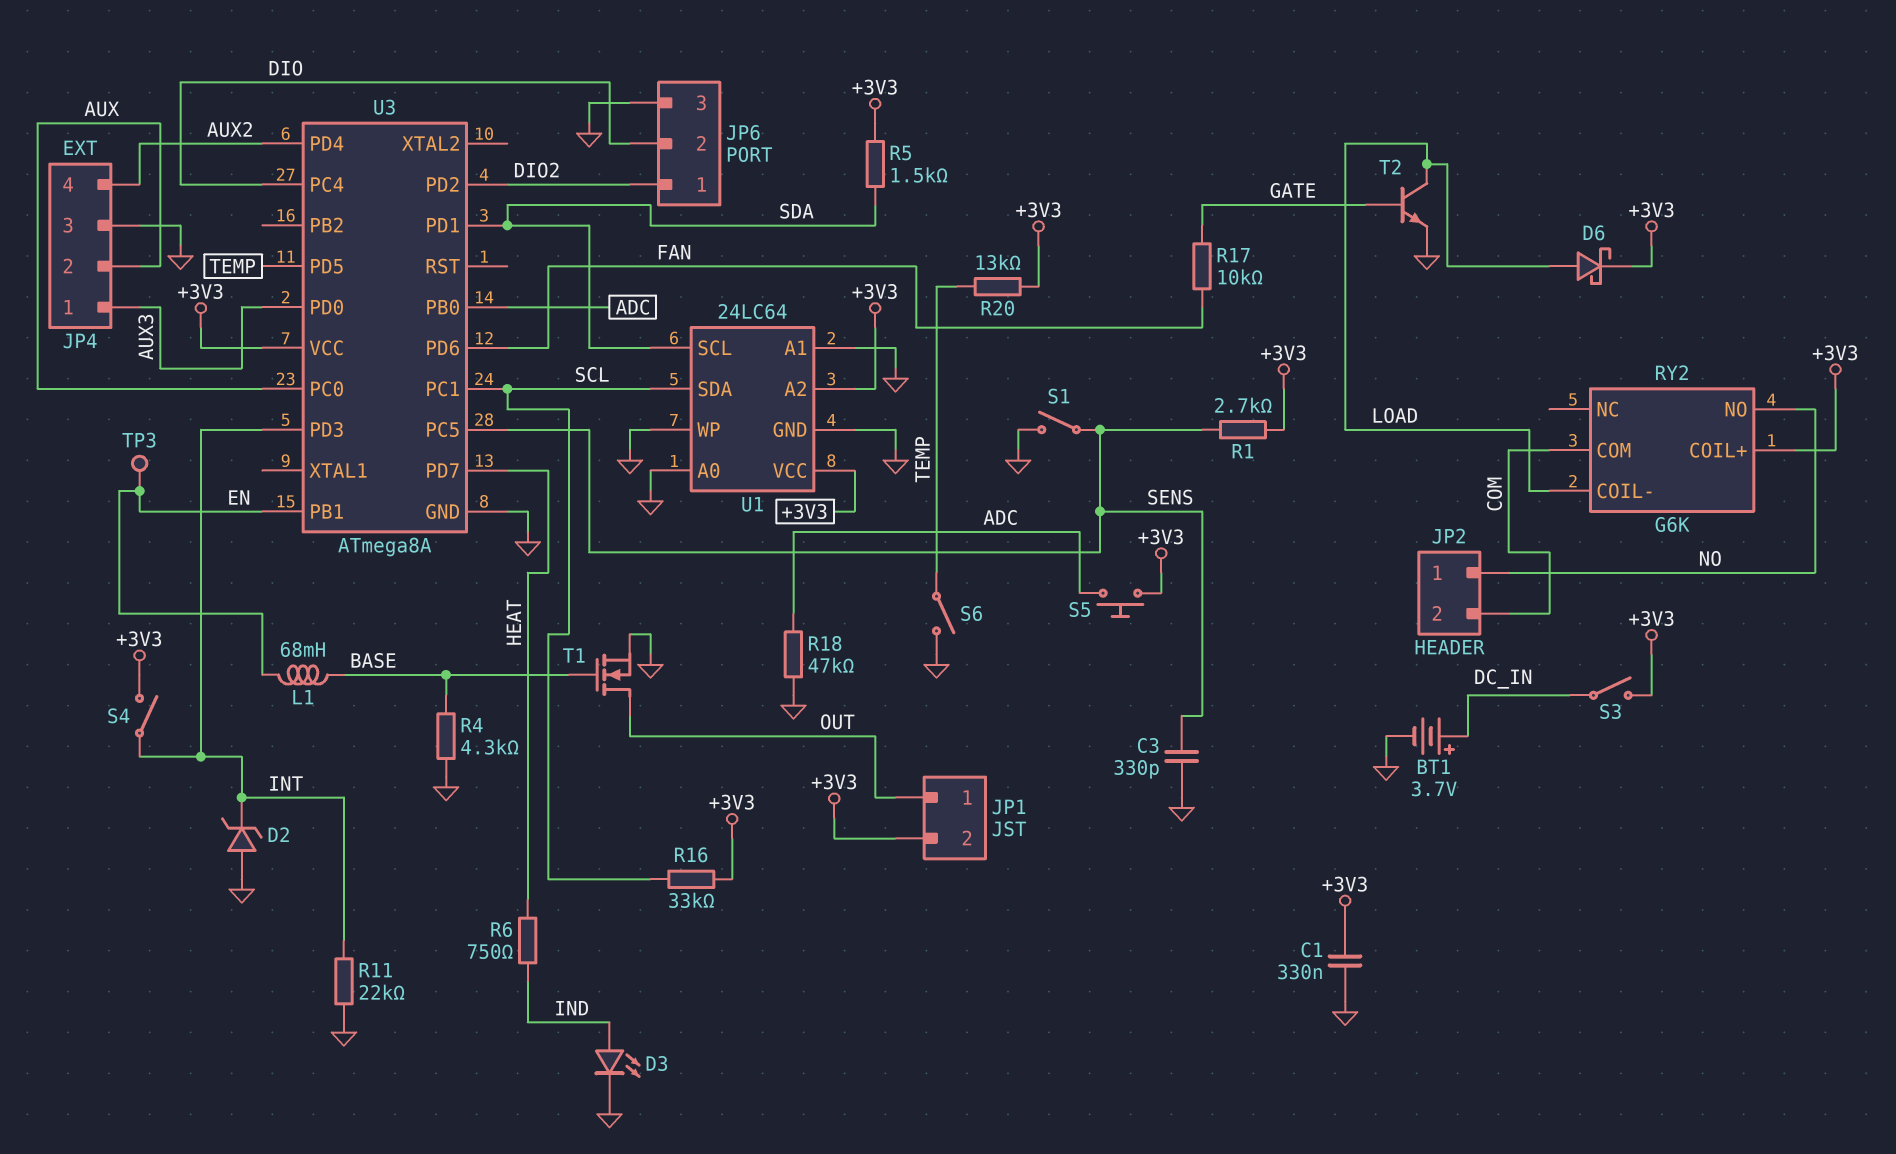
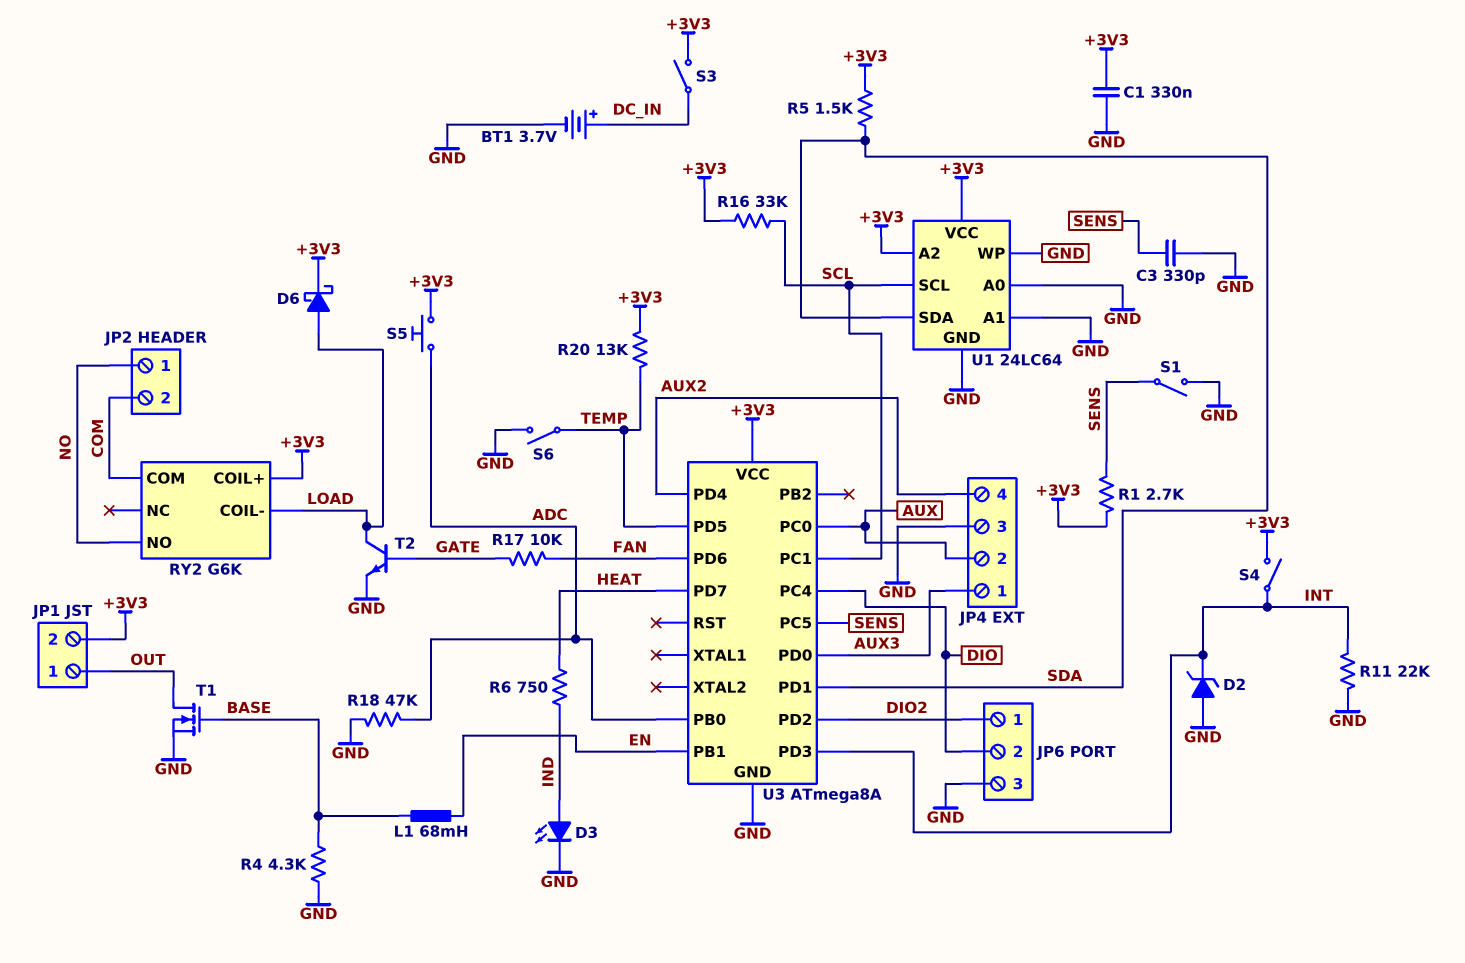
TP3: test point (EN) -> none
U1 pin SCL: SDA -> SCL
U1 pin SDA: SCL -> SDA

